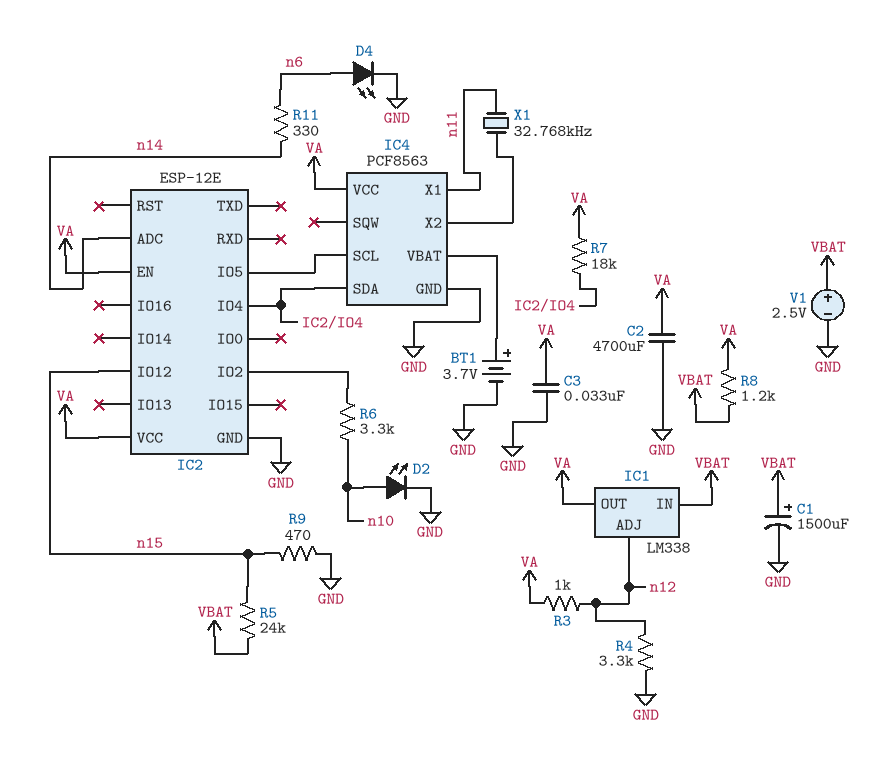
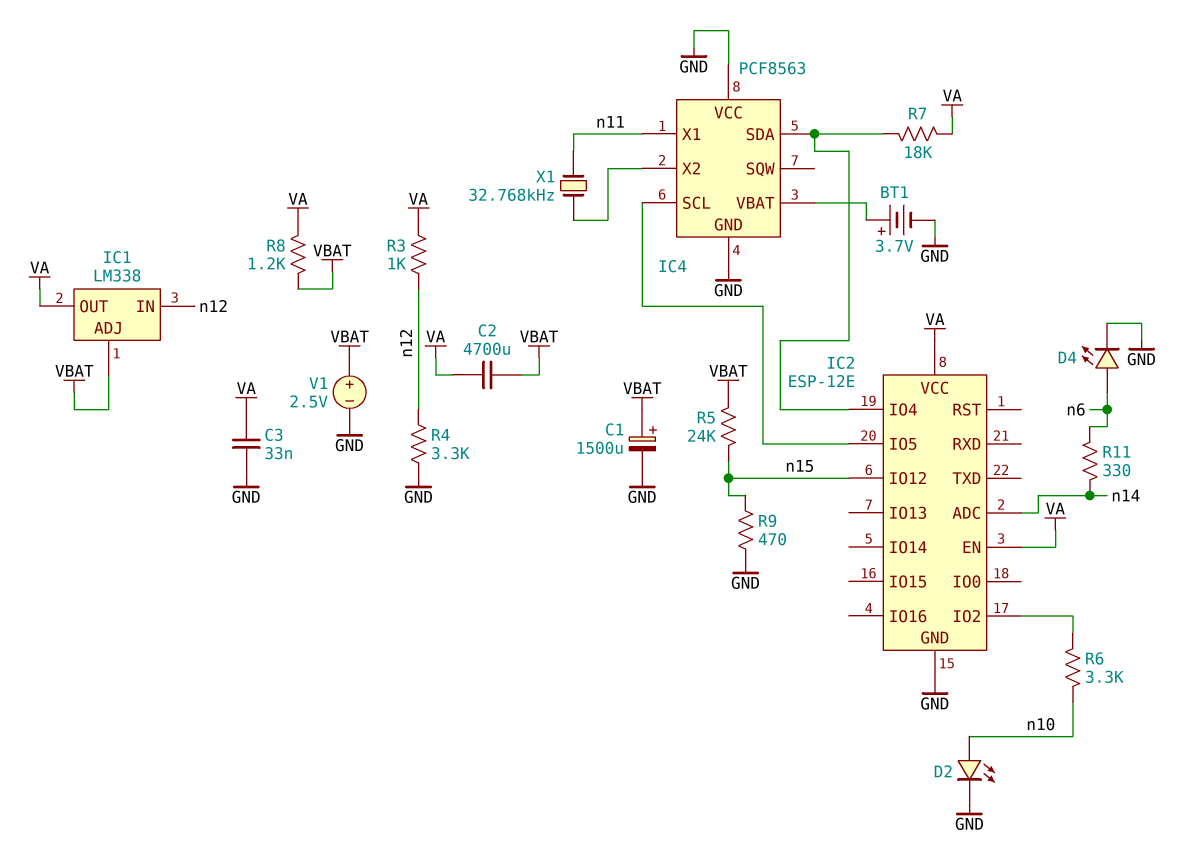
C2: 4700uF (GND, VA) -> 4700uF (VA, VBAT)
IC1 pin ADJ: n12 -> VBAT
IC1 pin IN: VBAT -> n12
IC4 pin VCC: VA -> GND

